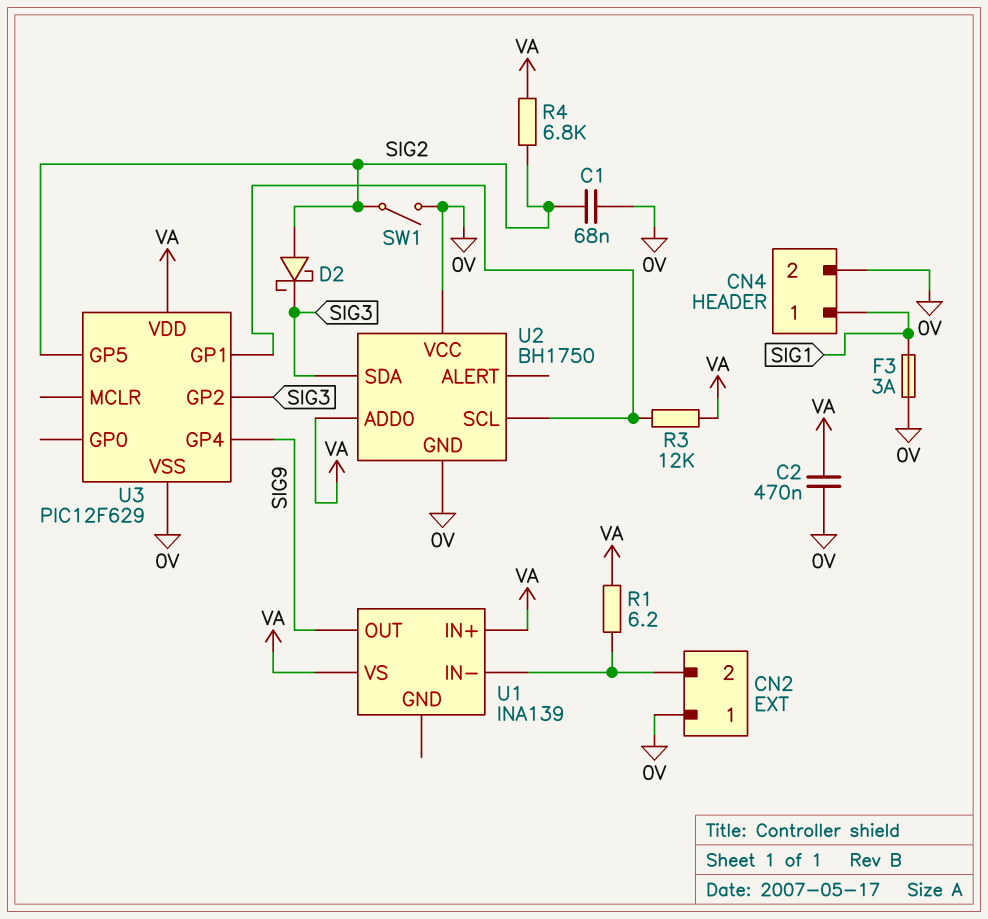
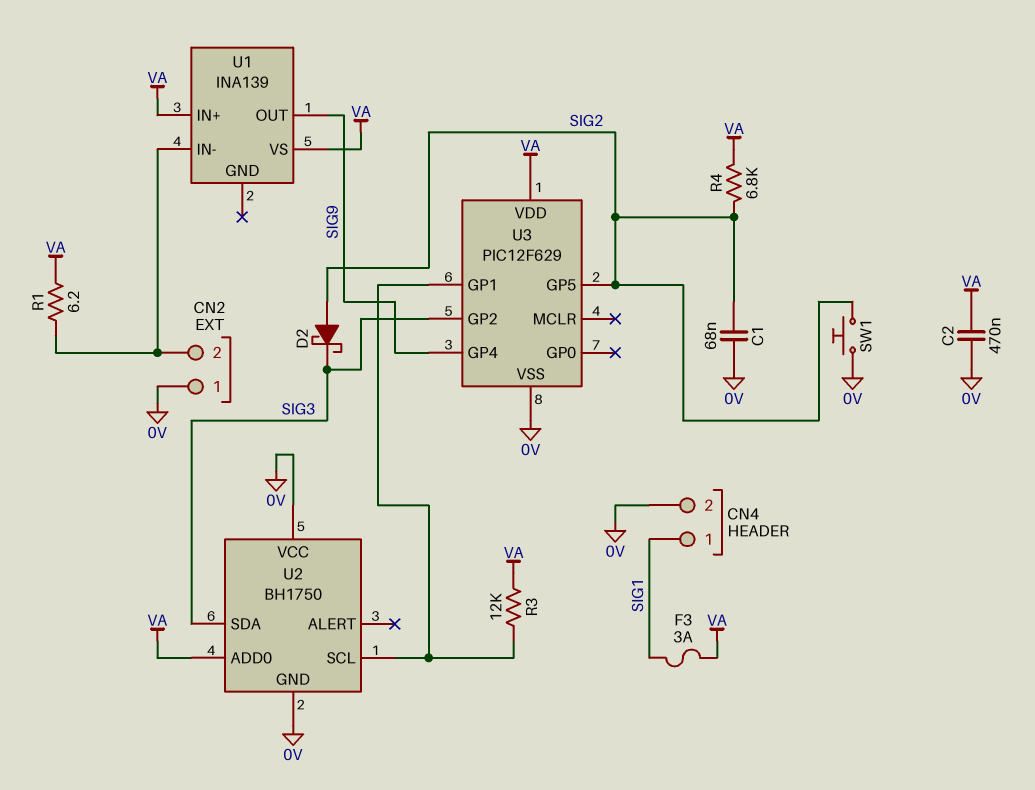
F3: 3A (0V, SIG1) -> 3A (SIG1, VA)
SW1: switch (0V, SIG2) -> button (0V, SIG2)

